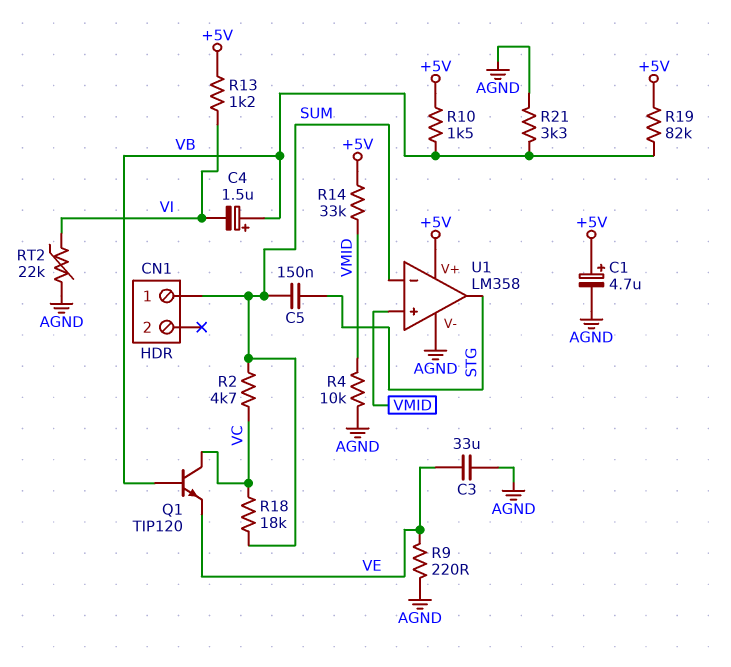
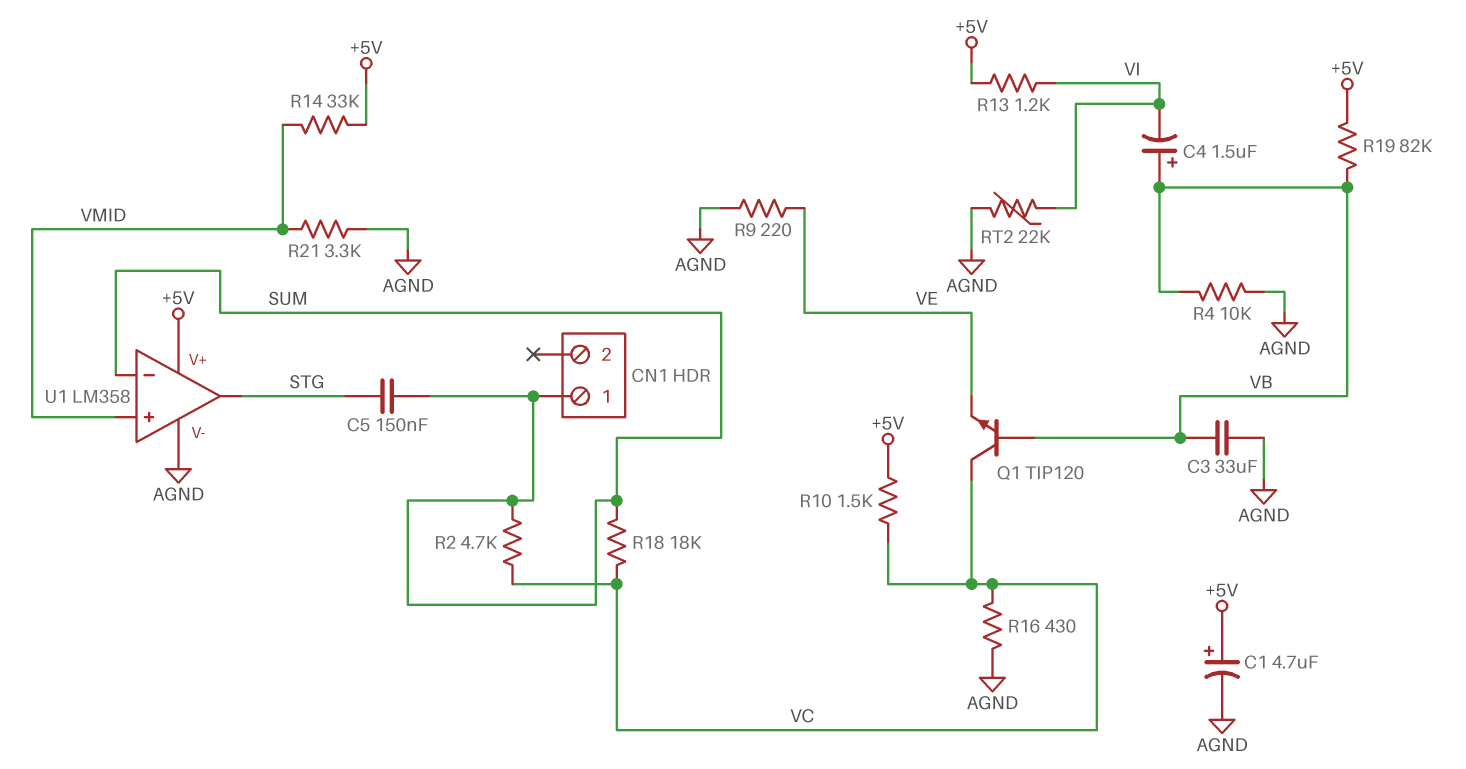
C3: 33uF (AGND, VE) -> 33uF (AGND, VB)
R4: 10k (AGND, VMID) -> 10k (AGND, VB)
R10: 1.5k (+5V, VB) -> 1.5k (+5V, VC)
R16: none -> 430 (AGND, VC)
R21: 3.3k (AGND, VB) -> 3.3k (AGND, VMID)

